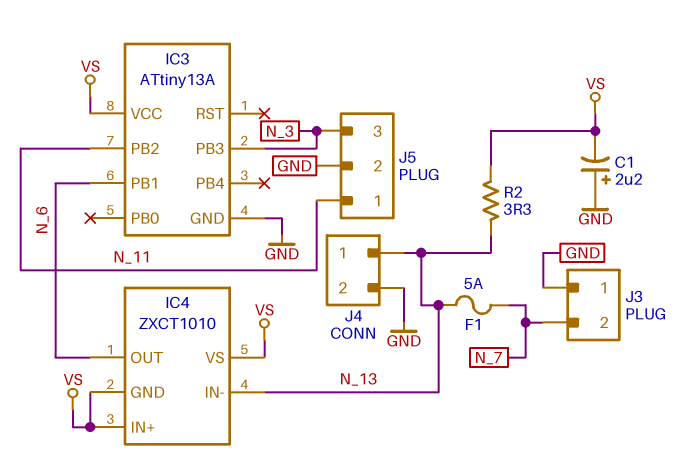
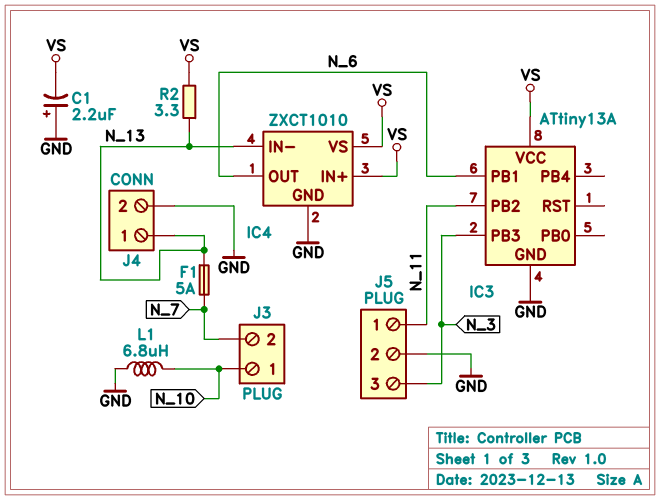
IC4 pin GND: VS -> GND
J3 pin 1: GND -> N_10
L1: none -> 6.8uH (GND, N_10)

